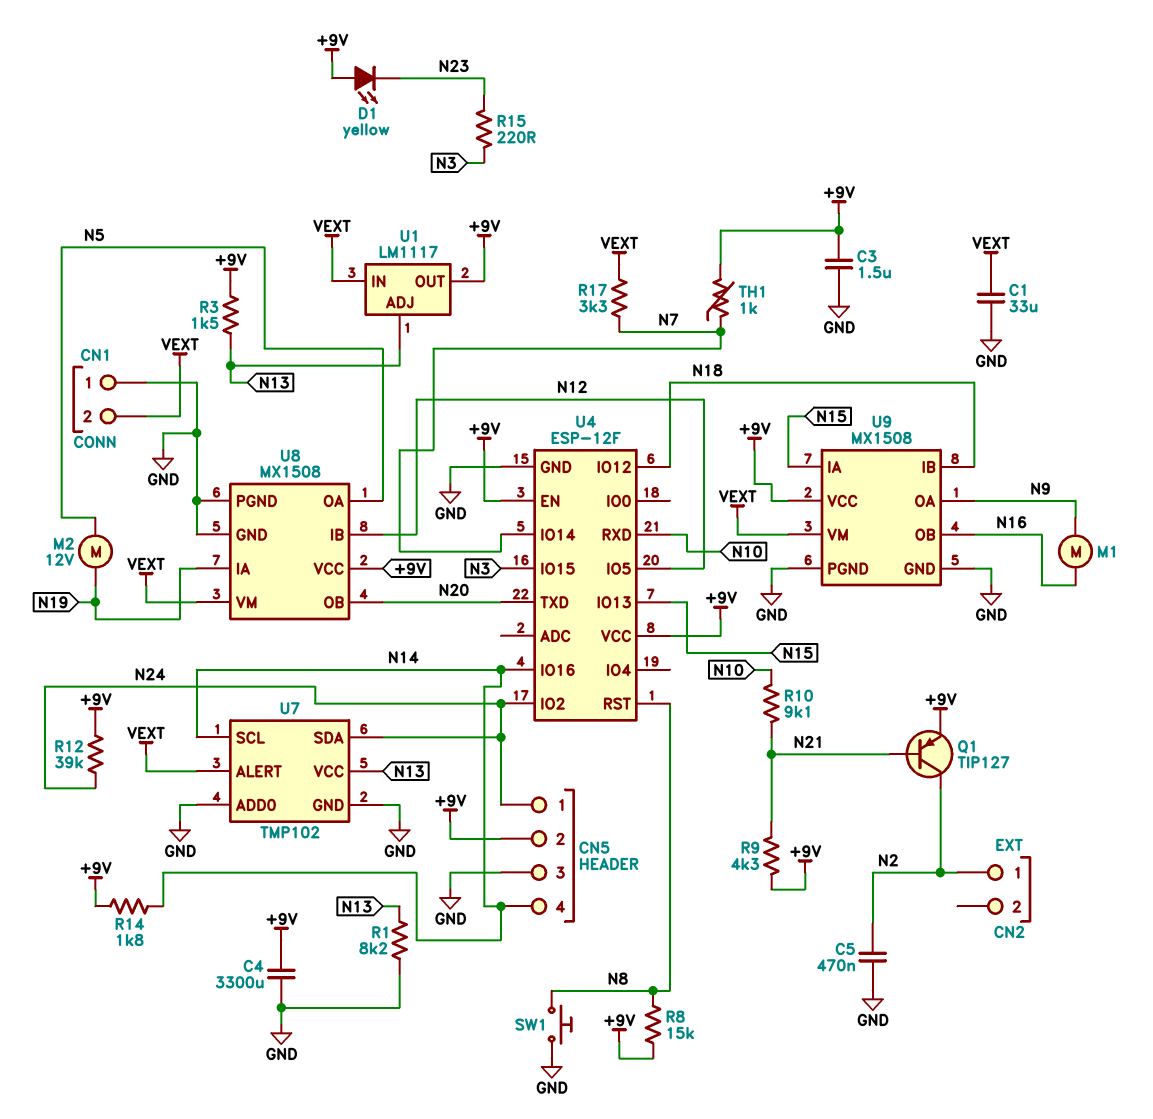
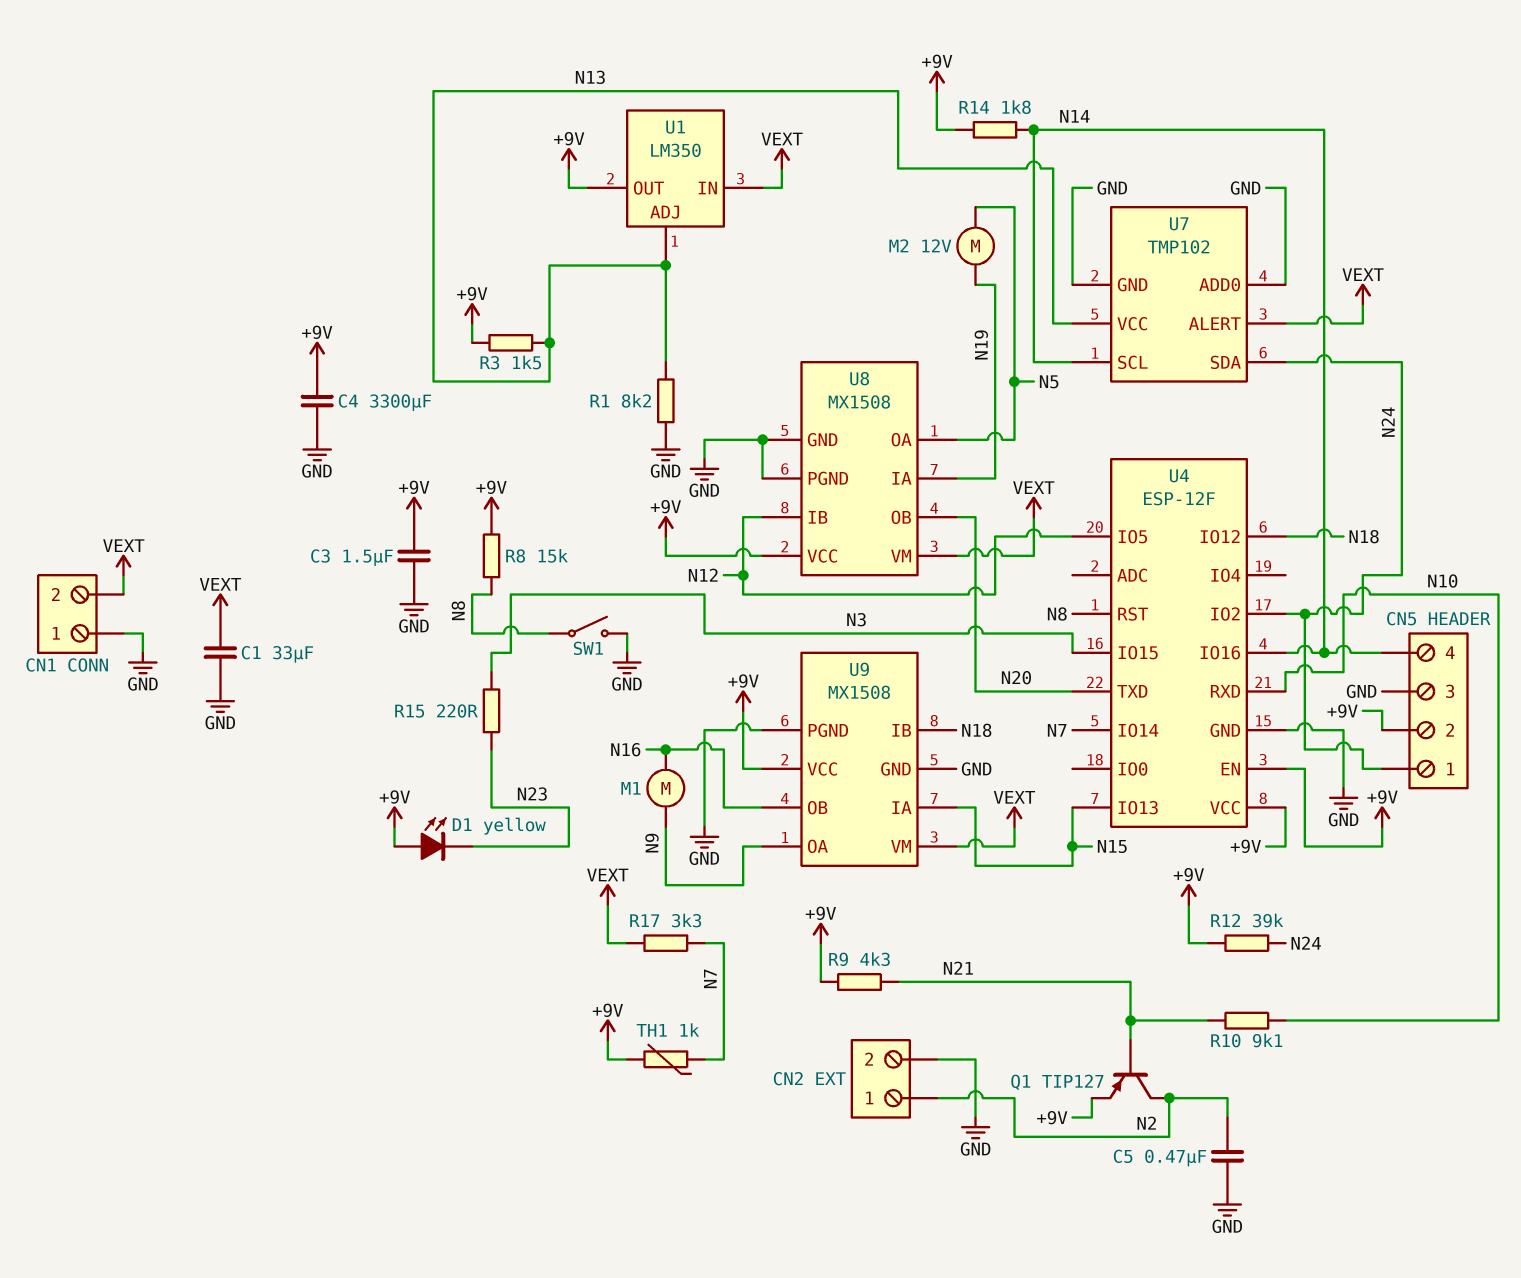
CN2 pin 2: none -> GND
SW1: button (GND, N8) -> switch (GND, N8)
U1: LM1117 -> LM350

